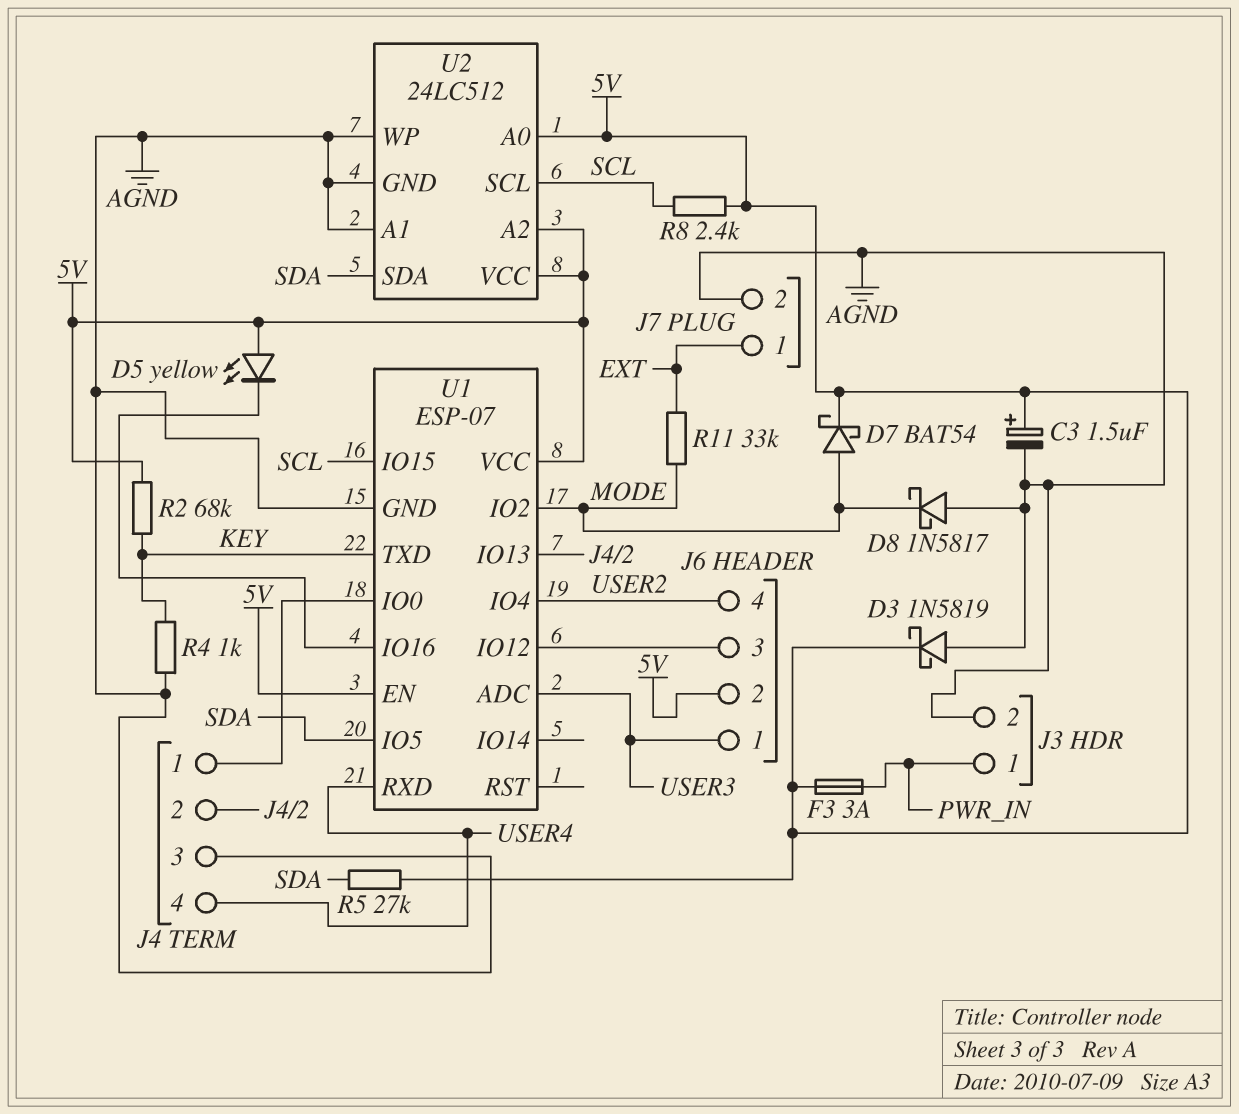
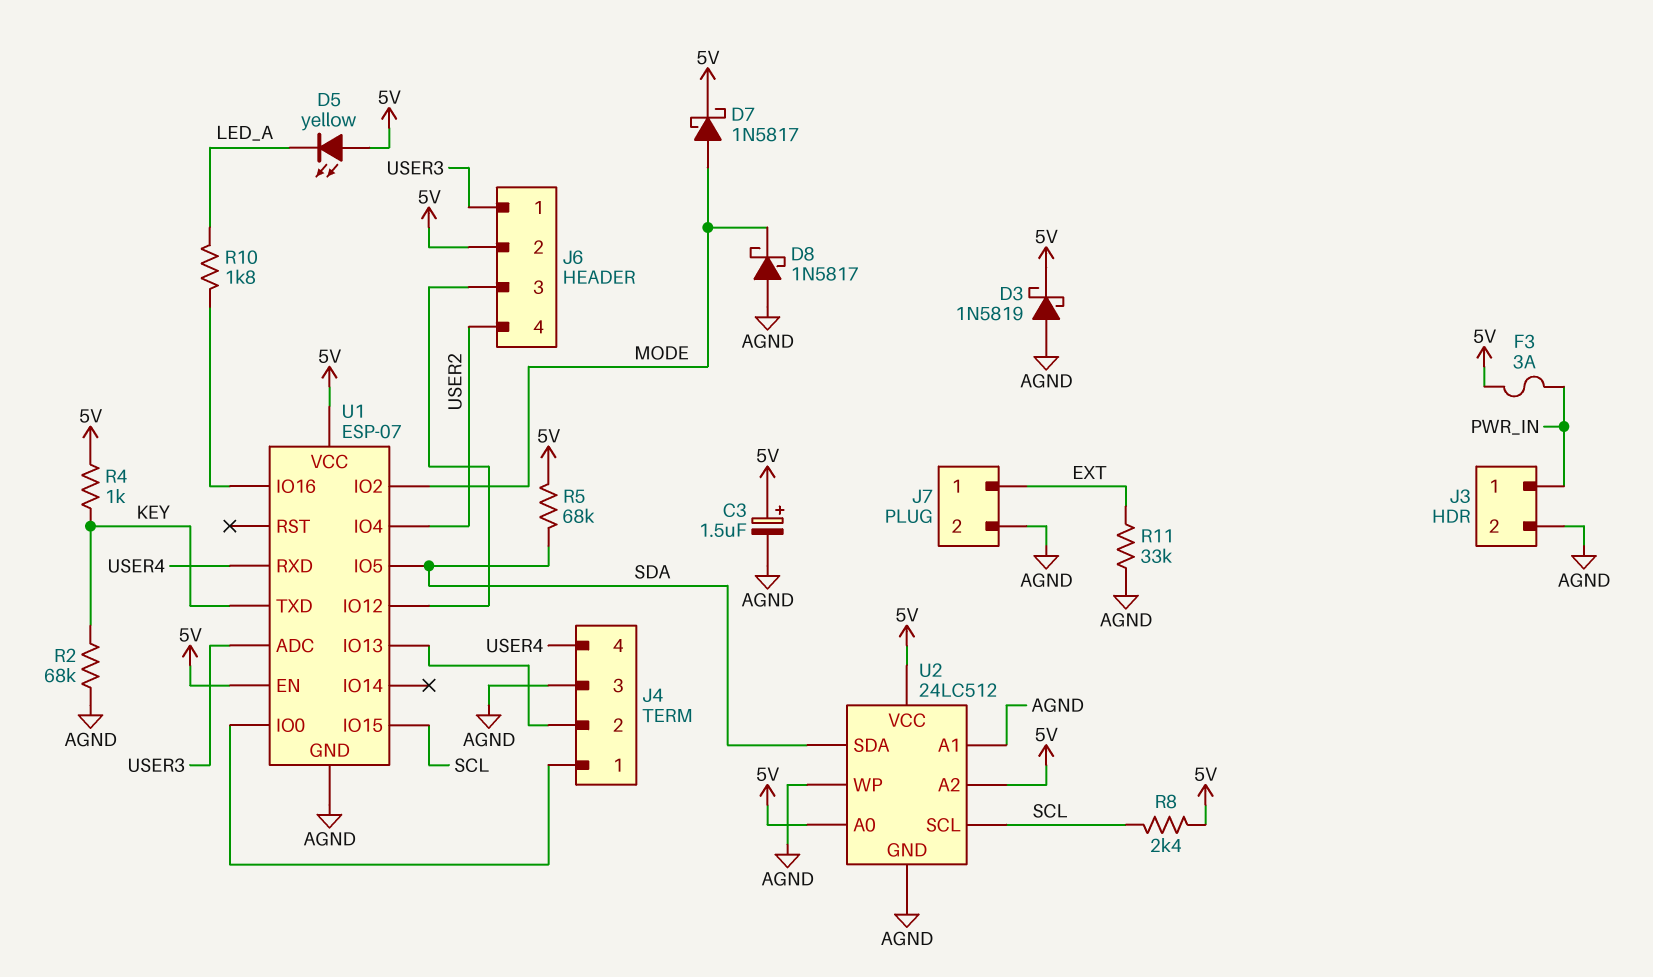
D5: LED yellow (A 5V, K U1/IO16) -> LED yellow (A 5V, K LED_A)
D7: schottky BAT54 (A MODE, K 5V) -> schottky 1N5817 (A MODE, K 5V)
R2: 68k (5V, KEY) -> 68k (AGND, KEY)
R4: 1k (AGND, KEY) -> 1k (5V, KEY)
R5: 27k (5V, SDA) -> 68k (5V, SDA)
R10: none -> 1.8k (LED_A, U1/IO16)
R11: 33k (EXT, MODE) -> 33k (AGND, EXT)

